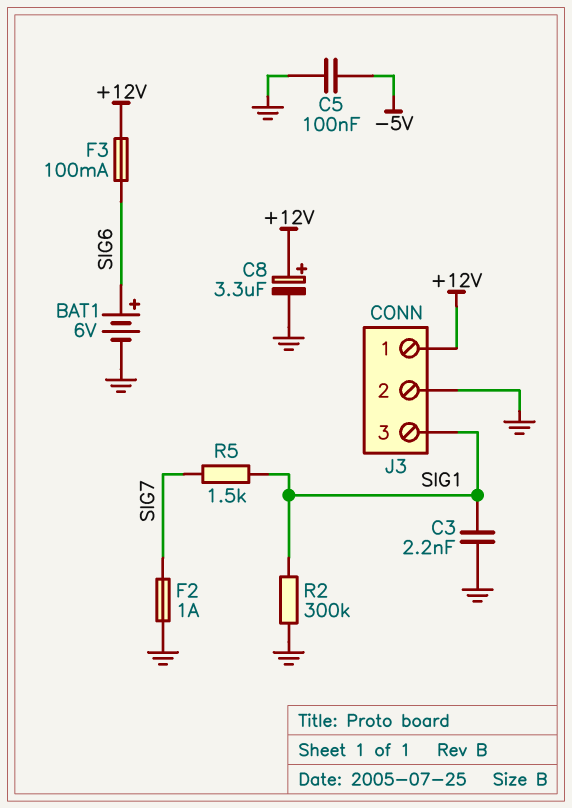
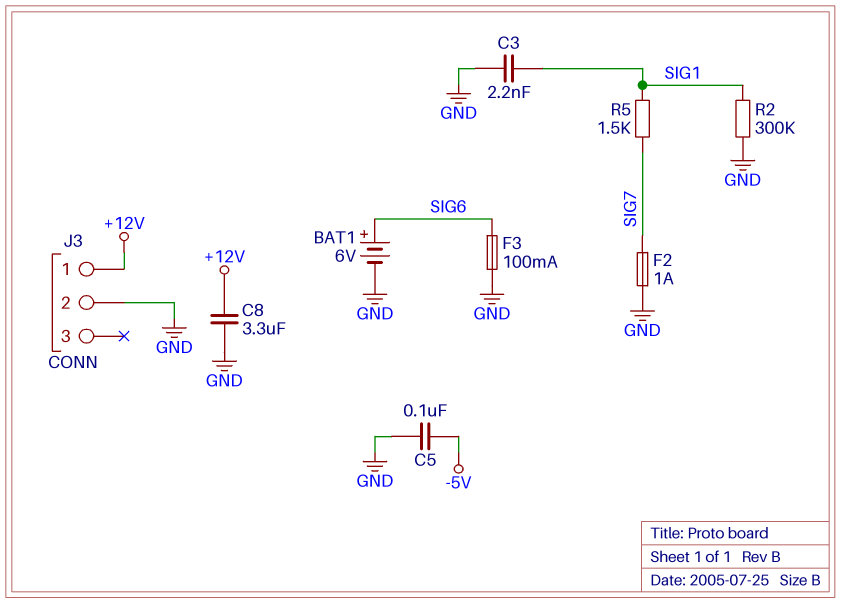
C8: 3.3uF (plus +12V, minus GND) -> 3.3uF (+12V, GND)
F3: 100mA (+12V, SIG6) -> 100mA (GND, SIG6)
J3 pin 3: SIG1 -> none

